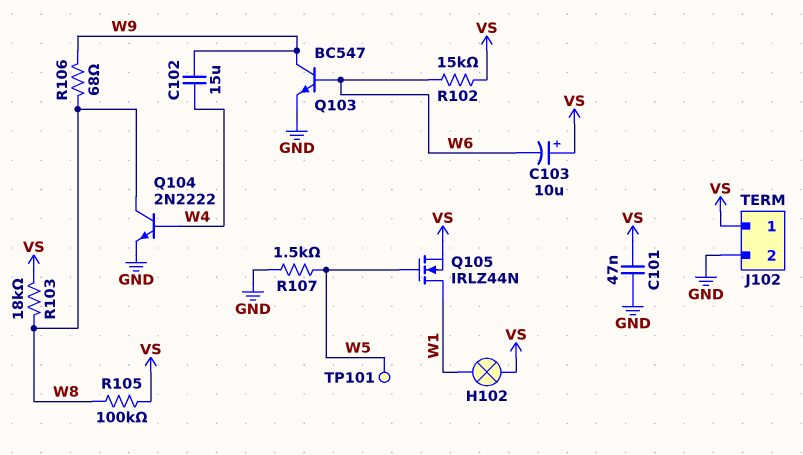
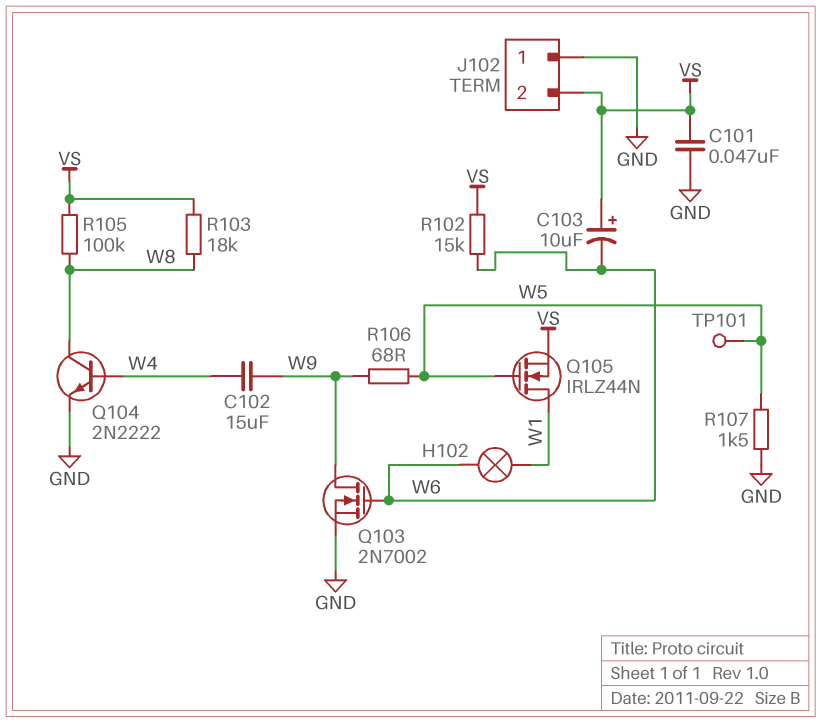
H102: lamp (VS, W1) -> lamp (W1, W6)
J102 pin 1: VS -> GND
J102 pin 2: GND -> VS
Q103: NPN BC547 (B W6, C W9, E GND) -> NMOS 2N7002 (G W6, D W9, S GND)
R106: 68 (W8, W9) -> 68 (W5, W9)

